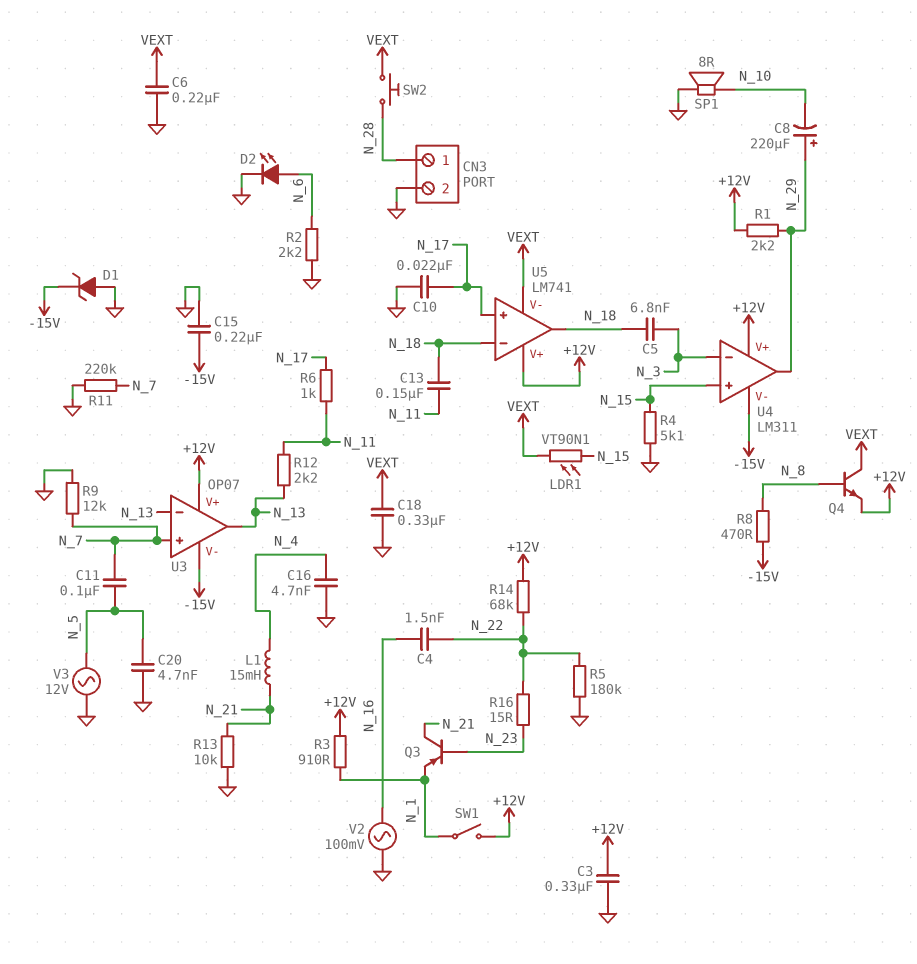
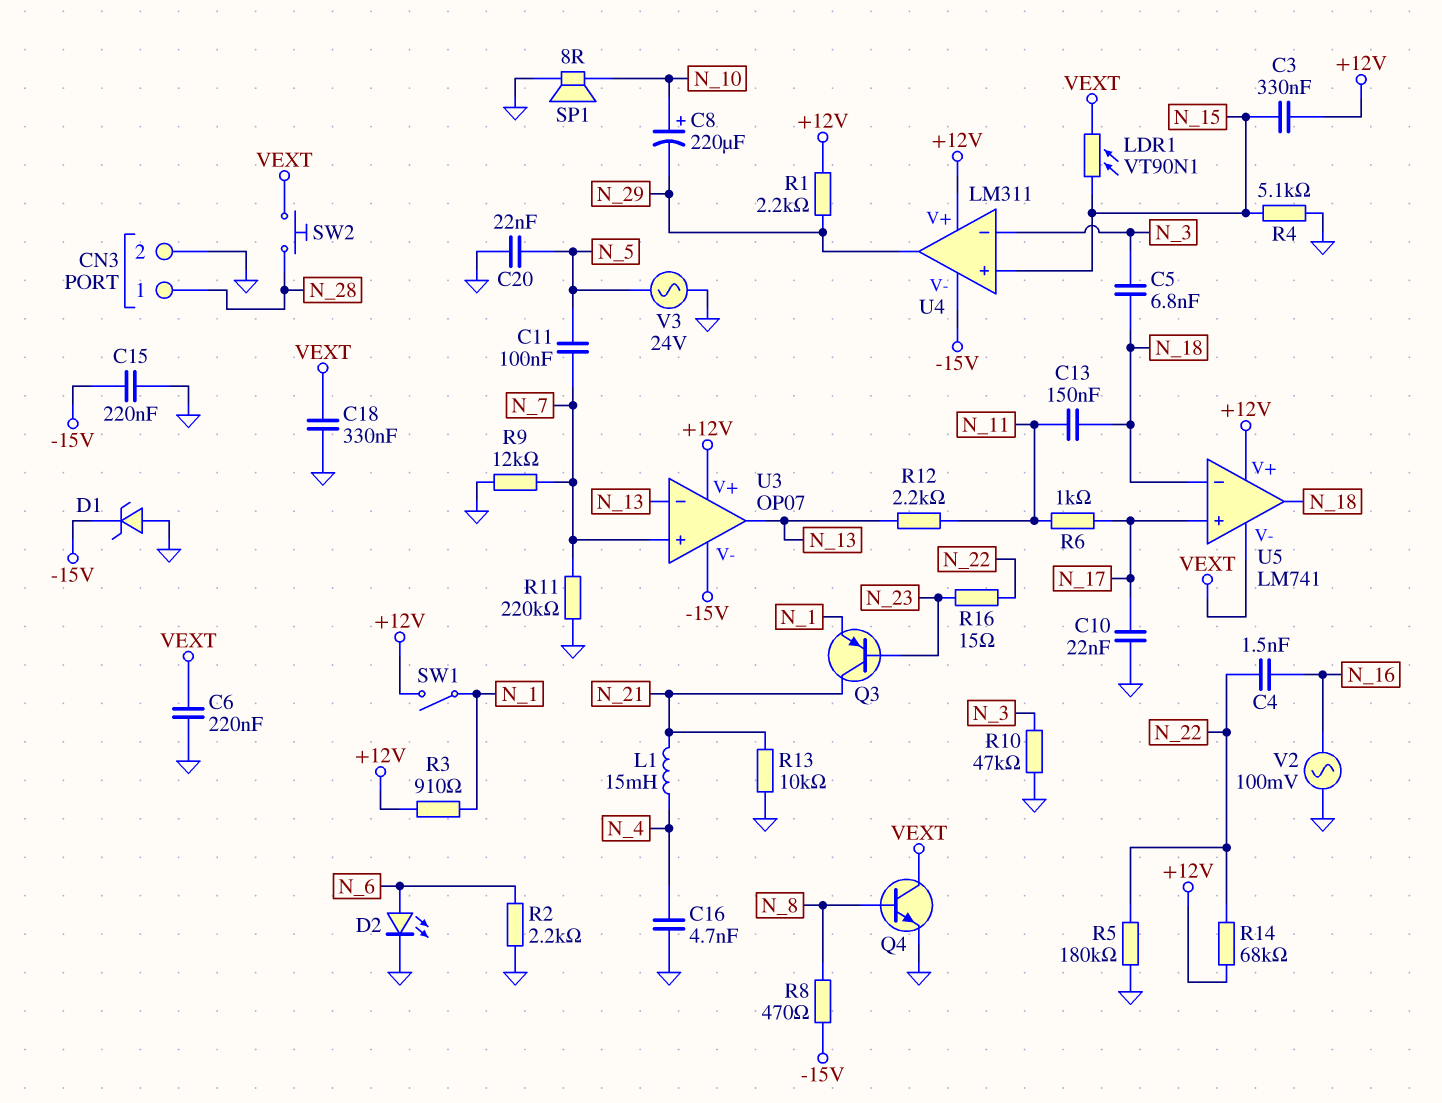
C3: 330nF (+12V, GND) -> 330nF (+12V, N_15)
C8: 220uF (plus N_29, minus N_10) -> 220uF (plus N_10, minus N_29)
C20: 4.7nF (GND, N_5) -> 22nF (GND, N_5)
Q4: NPN (B N_8, C VEXT, E +12V) -> NPN (B N_8, C VEXT, E GND)
R10: none -> 47k (GND, N_3)
V3: AC 12V (GND, N_5) -> AC 24V (GND, N_5)

